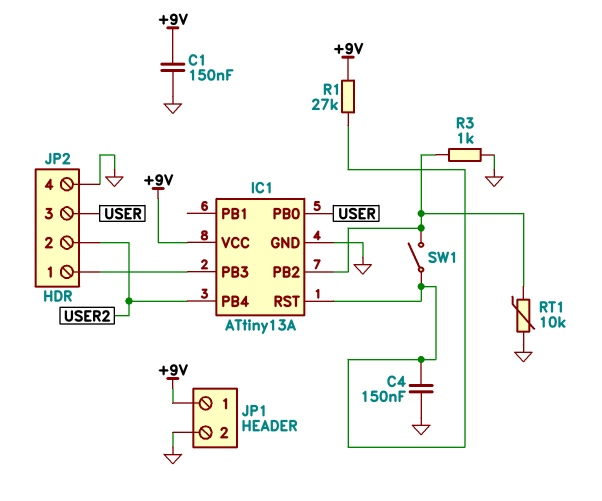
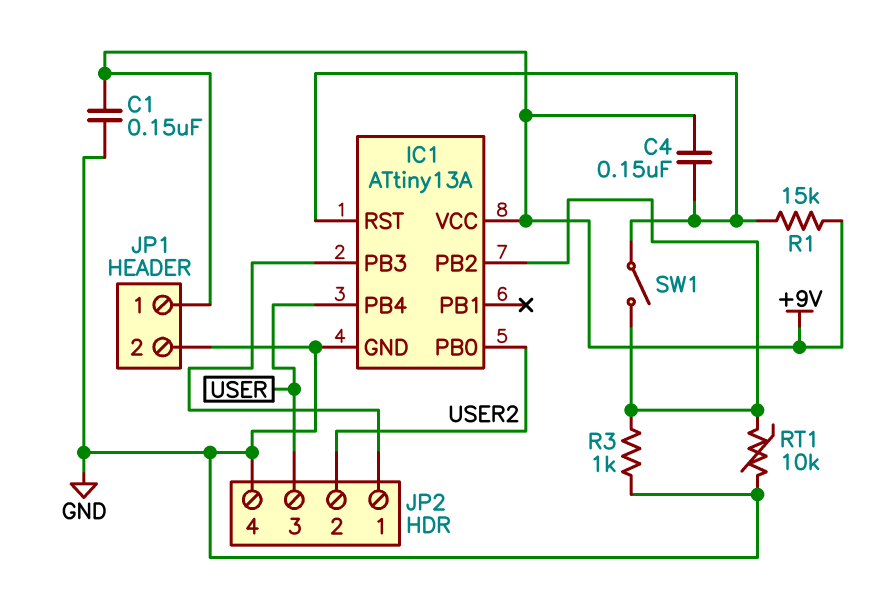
C4: 150nF (GND, IC1/RST) -> 150nF (+9V, IC1/RST)
IC1 pin PB0: USER -> USER2
IC1 pin PB4: USER2 -> USER
R1: 27k (+9V, IC1/RST) -> 15k (+9V, IC1/RST)

